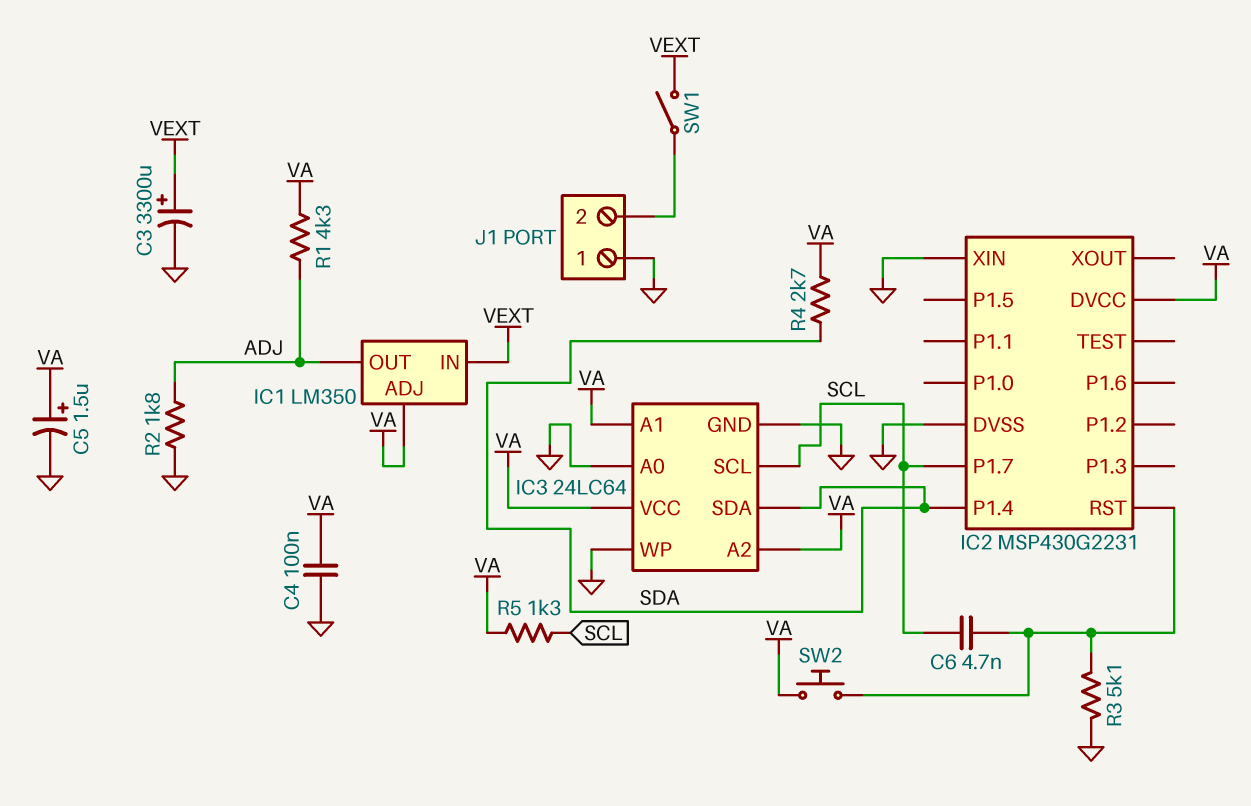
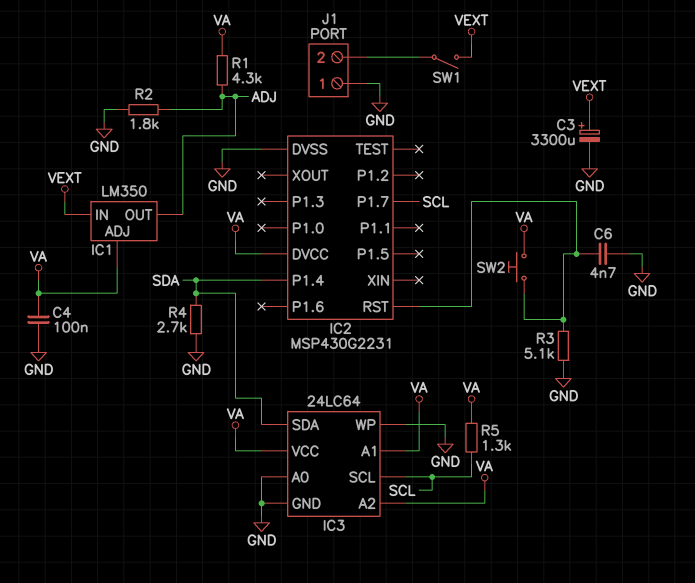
C5: 1.5uF (plus VA, minus GND) -> none
C6: 4.7nF (IC2/RST, SCL) -> 4.7nF (GND, IC2/RST)
IC2 pin XIN: GND -> none
R4: 2.7k (SDA, VA) -> 2.7k (GND, SDA)

